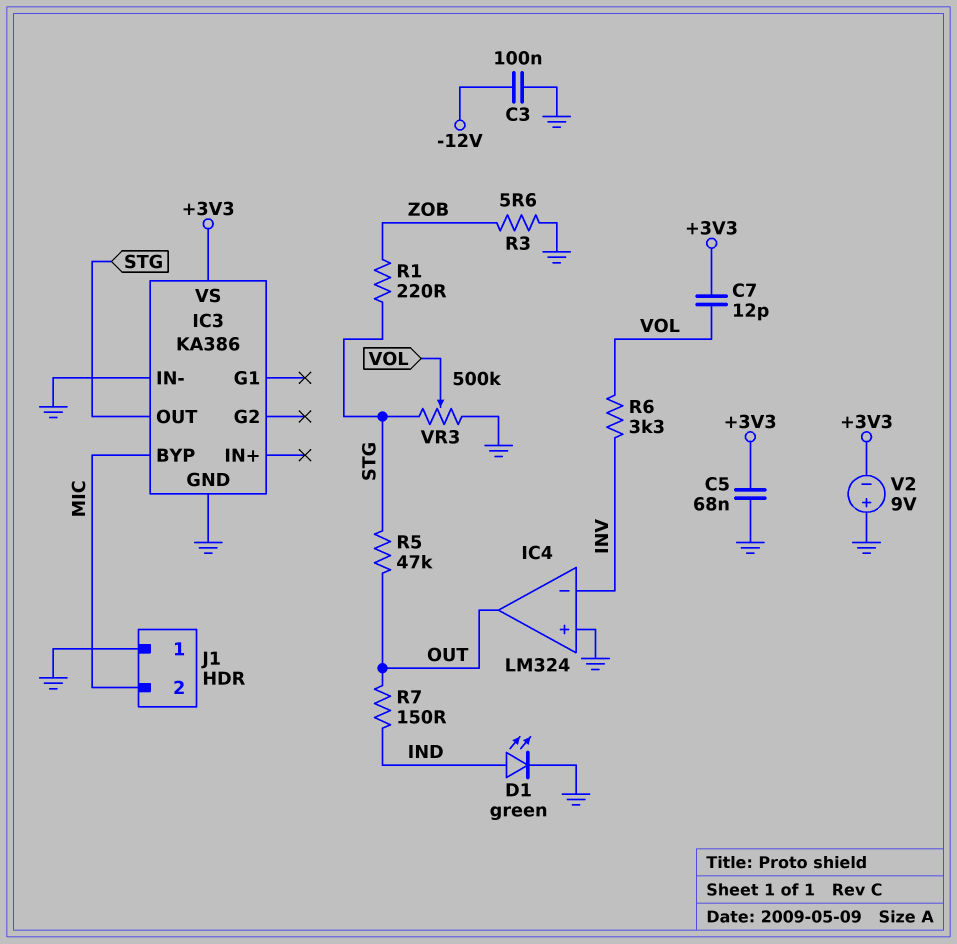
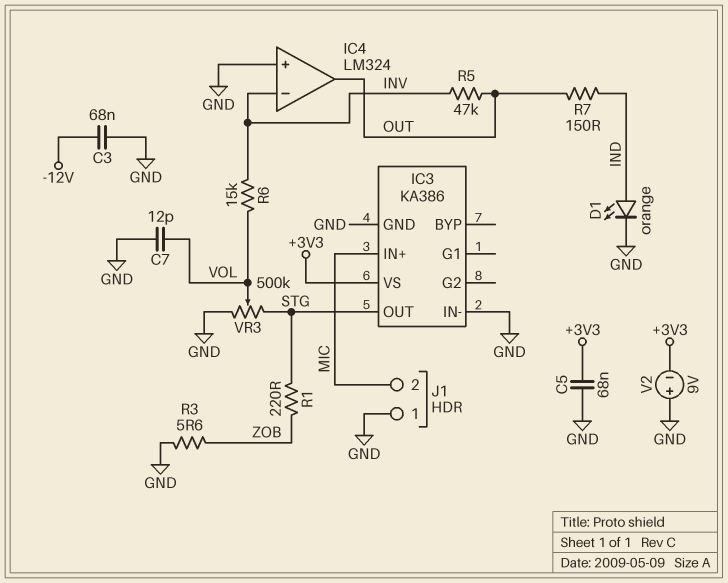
C3: 100nF (-12V, GND) -> 68nF (-12V, GND)
C7: 12pF (+3V3, VOL) -> 12pF (GND, VOL)
D1: LED green (A IND, K GND) -> LED orange (A IND, K GND)
IC3 pin BYP: MIC -> none
IC3 pin IN+: none -> MIC
R5: 47k (OUT, STG) -> 47k (INV, OUT)
R6: 3.3k (INV, VOL) -> 15k (INV, VOL)

